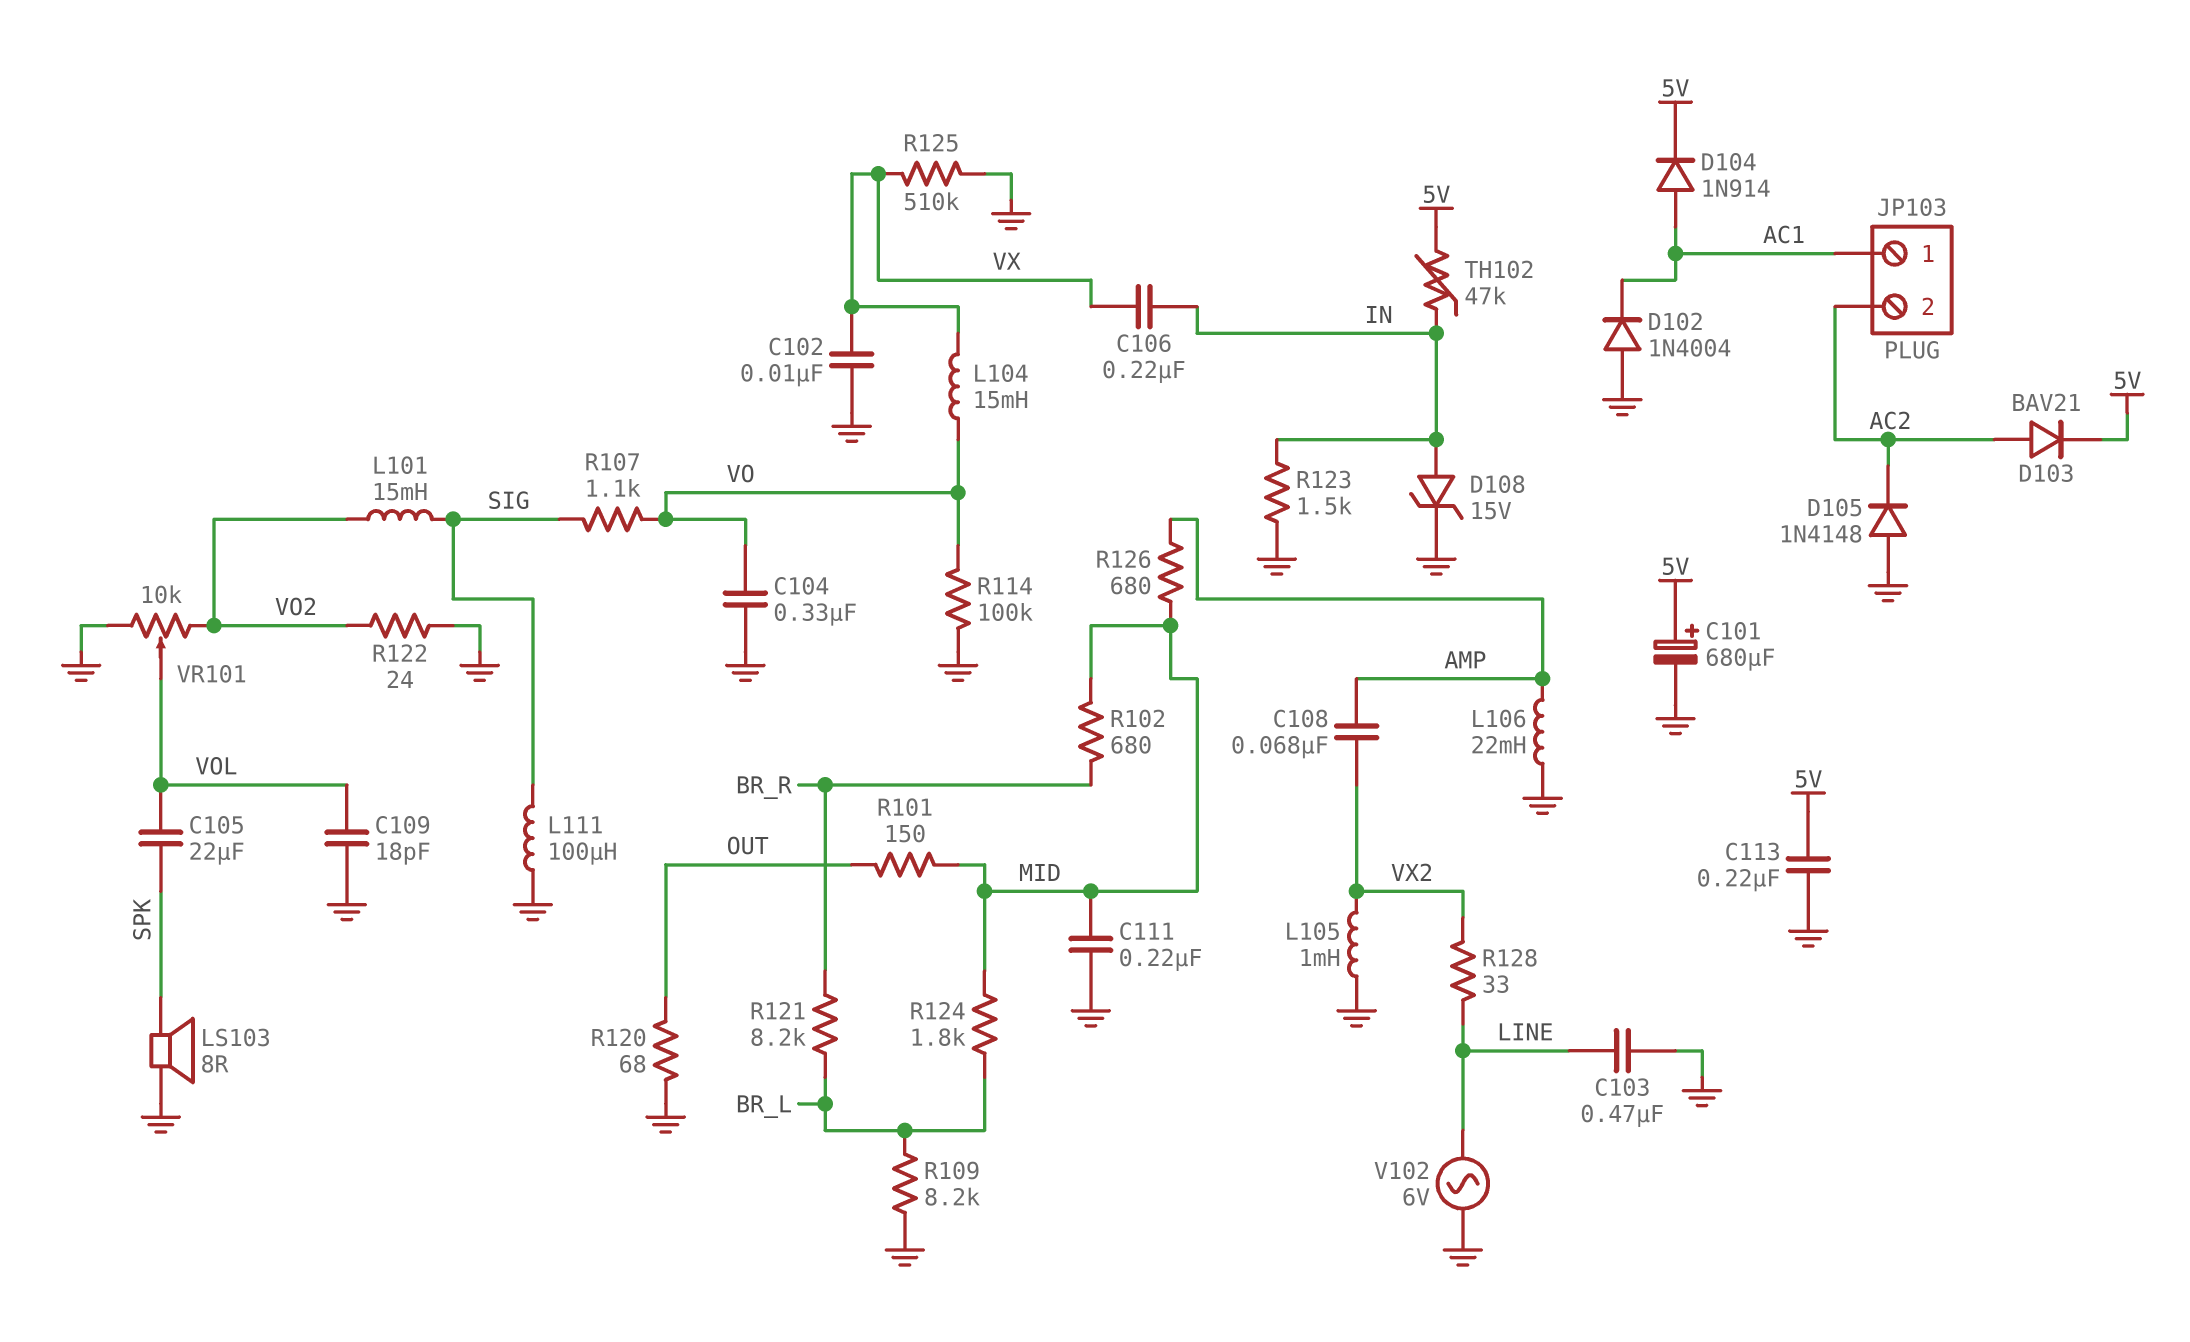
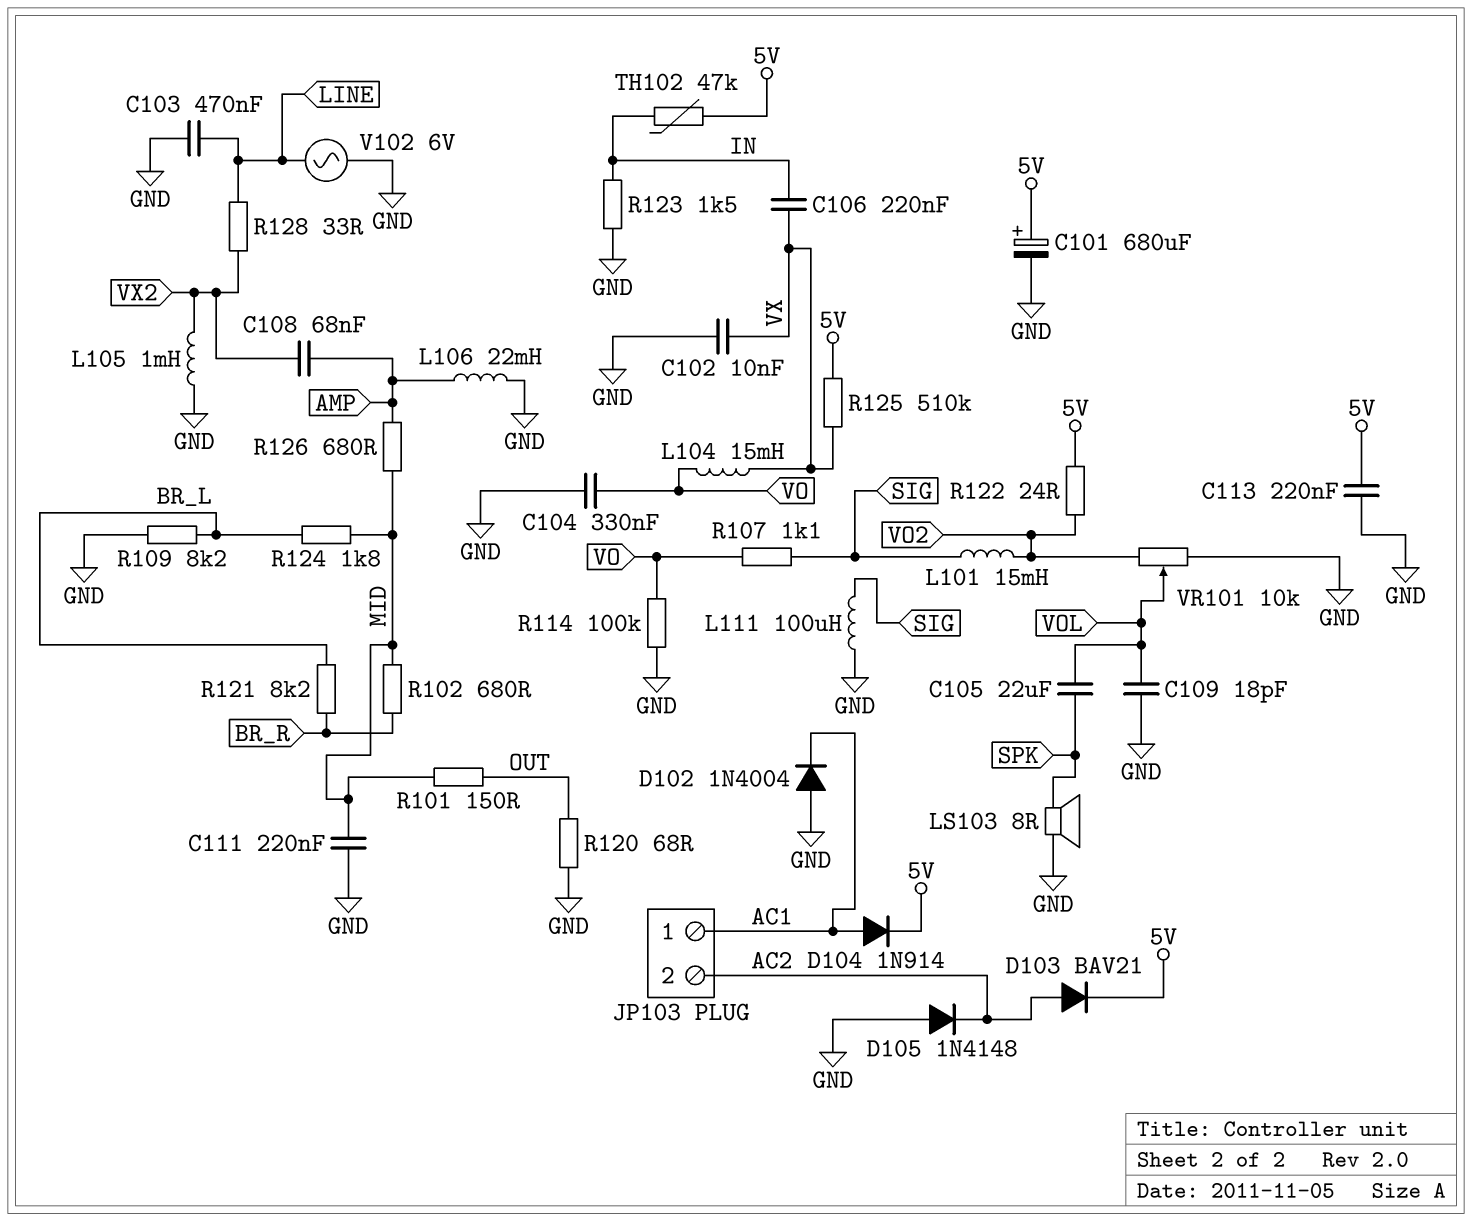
D108: zener 15V (A IN, K GND) -> none
R122: 24 (GND, VO2) -> 24 (5V, VO2)
R125: 510k (GND, VX) -> 510k (5V, VX)

